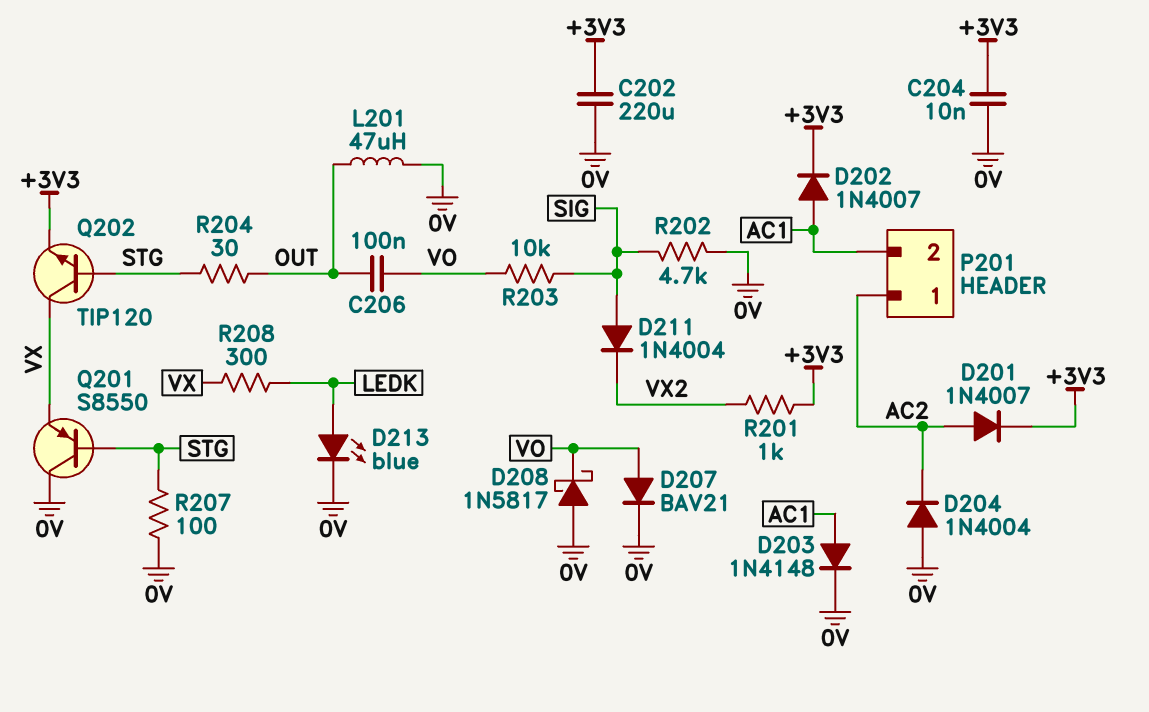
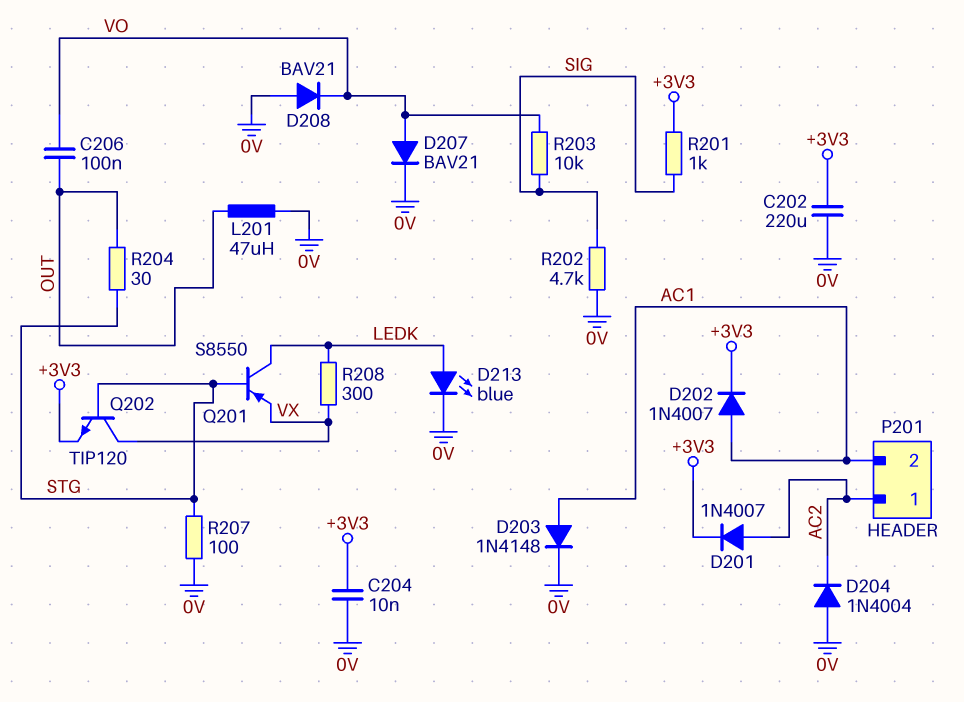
D208: schottky 1N5817 (A 0V, K VO) -> diode BAV21 (A 0V, K VO)
D211: diode 1N4004 (A SIG, K VX2) -> none
Q201: PNP S8550 (B STG, C 0V, E VX) -> PNP S8550 (B STG, C LEDK, E VX)
R201: 1k (+3V3, VX2) -> 1k (+3V3, SIG)

